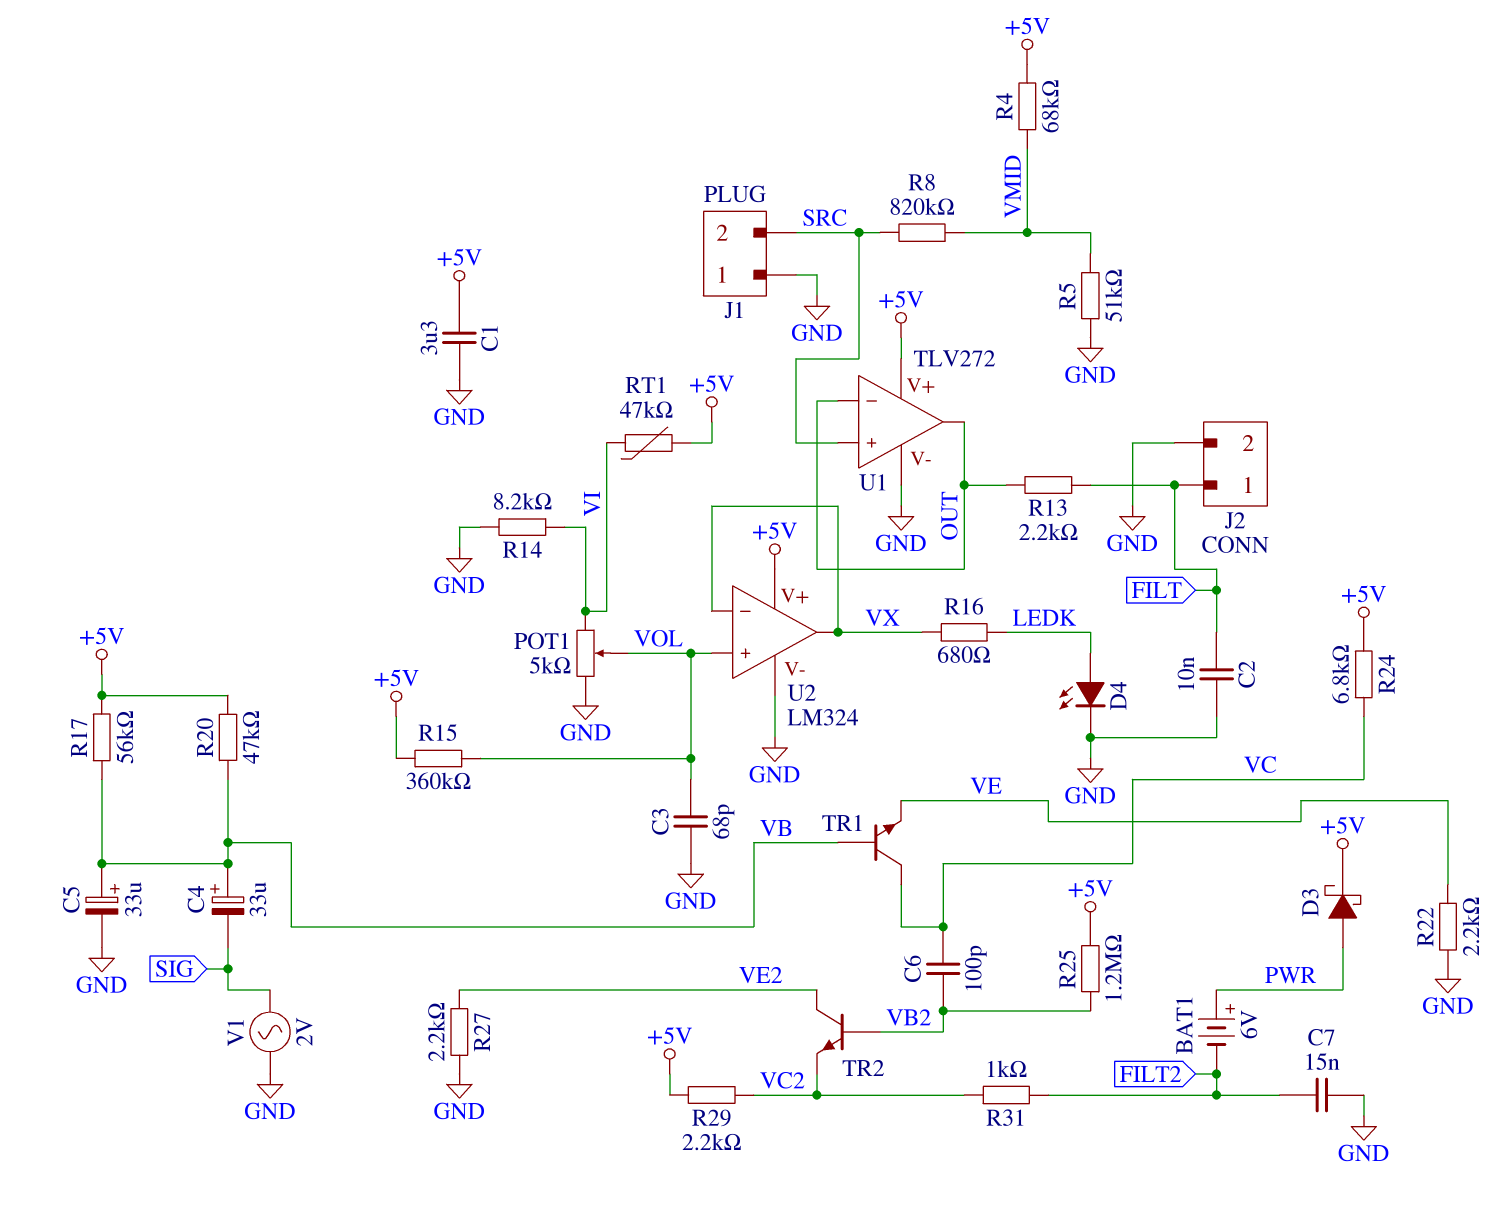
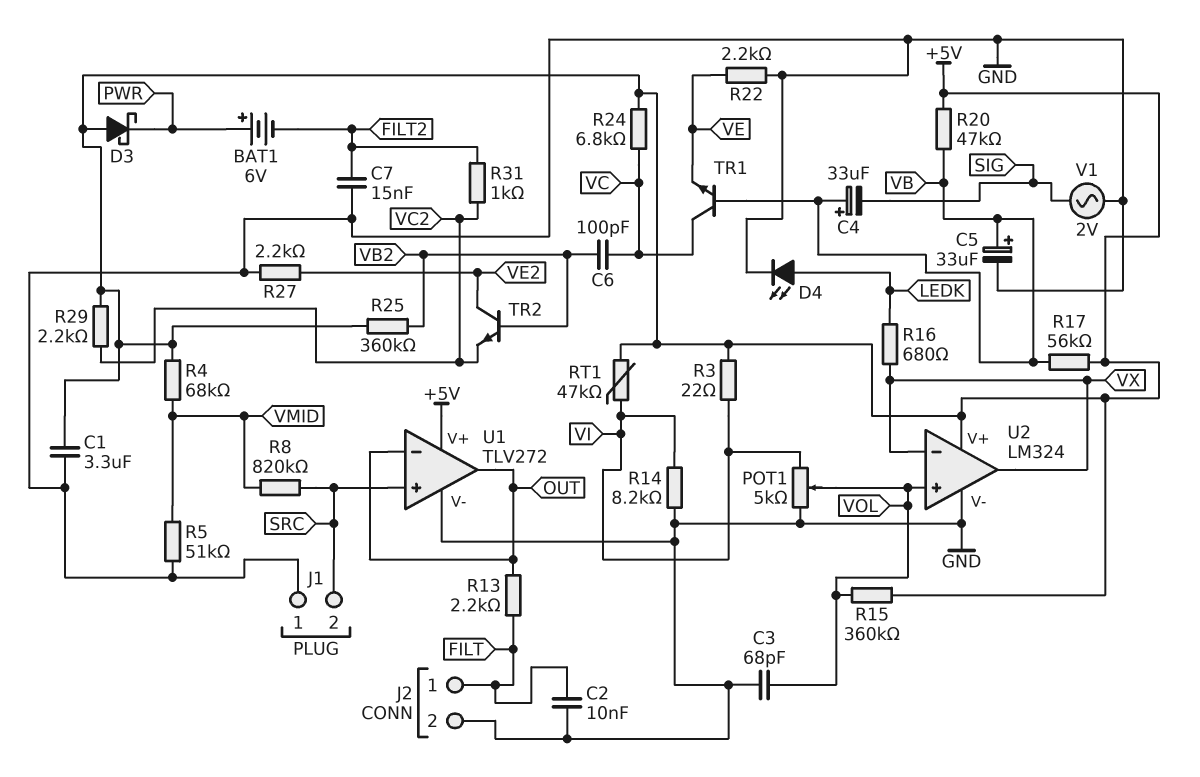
D3: schottky (A PWR, K +5V) -> schottky (A +5V, K PWR)
R3: none -> 22 (+5V, VI)
R25: 1.2M (+5V, VB2) -> 360k (+5V, VB2)

